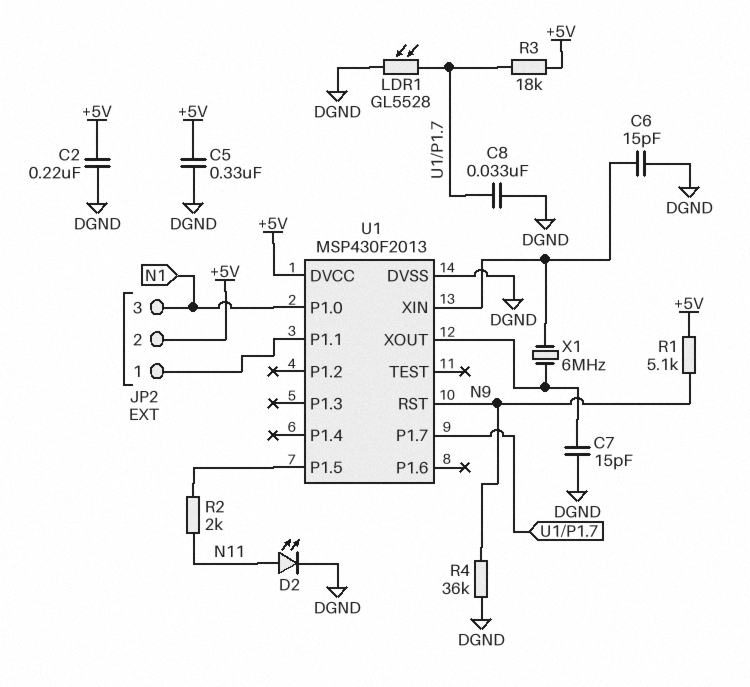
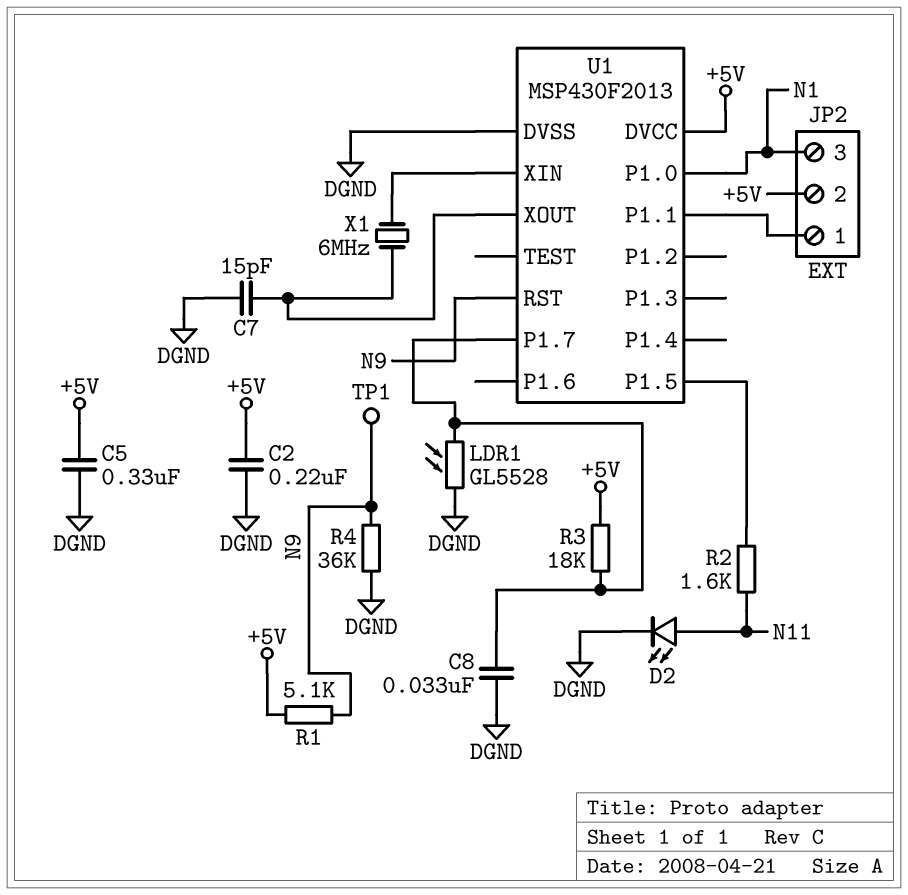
C6: 15pF (DGND, U1/XIN) -> none
R2: 2k (N11, U1/P1.5) -> 1.6k (N11, U1/P1.5)
TP1: none -> test point (N9)

